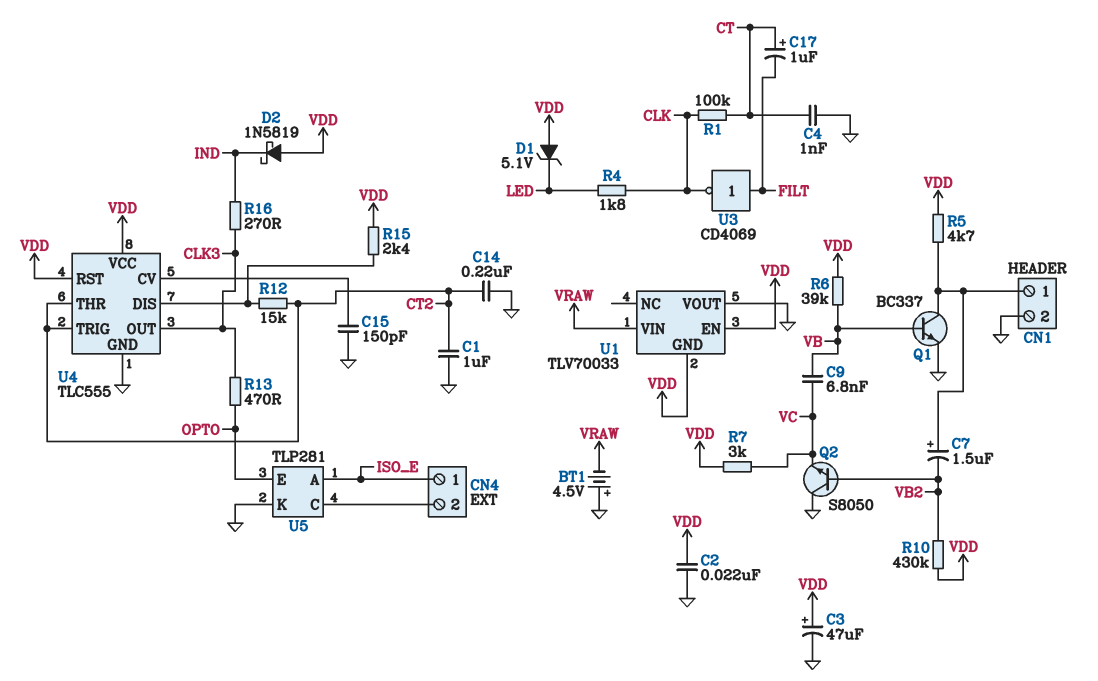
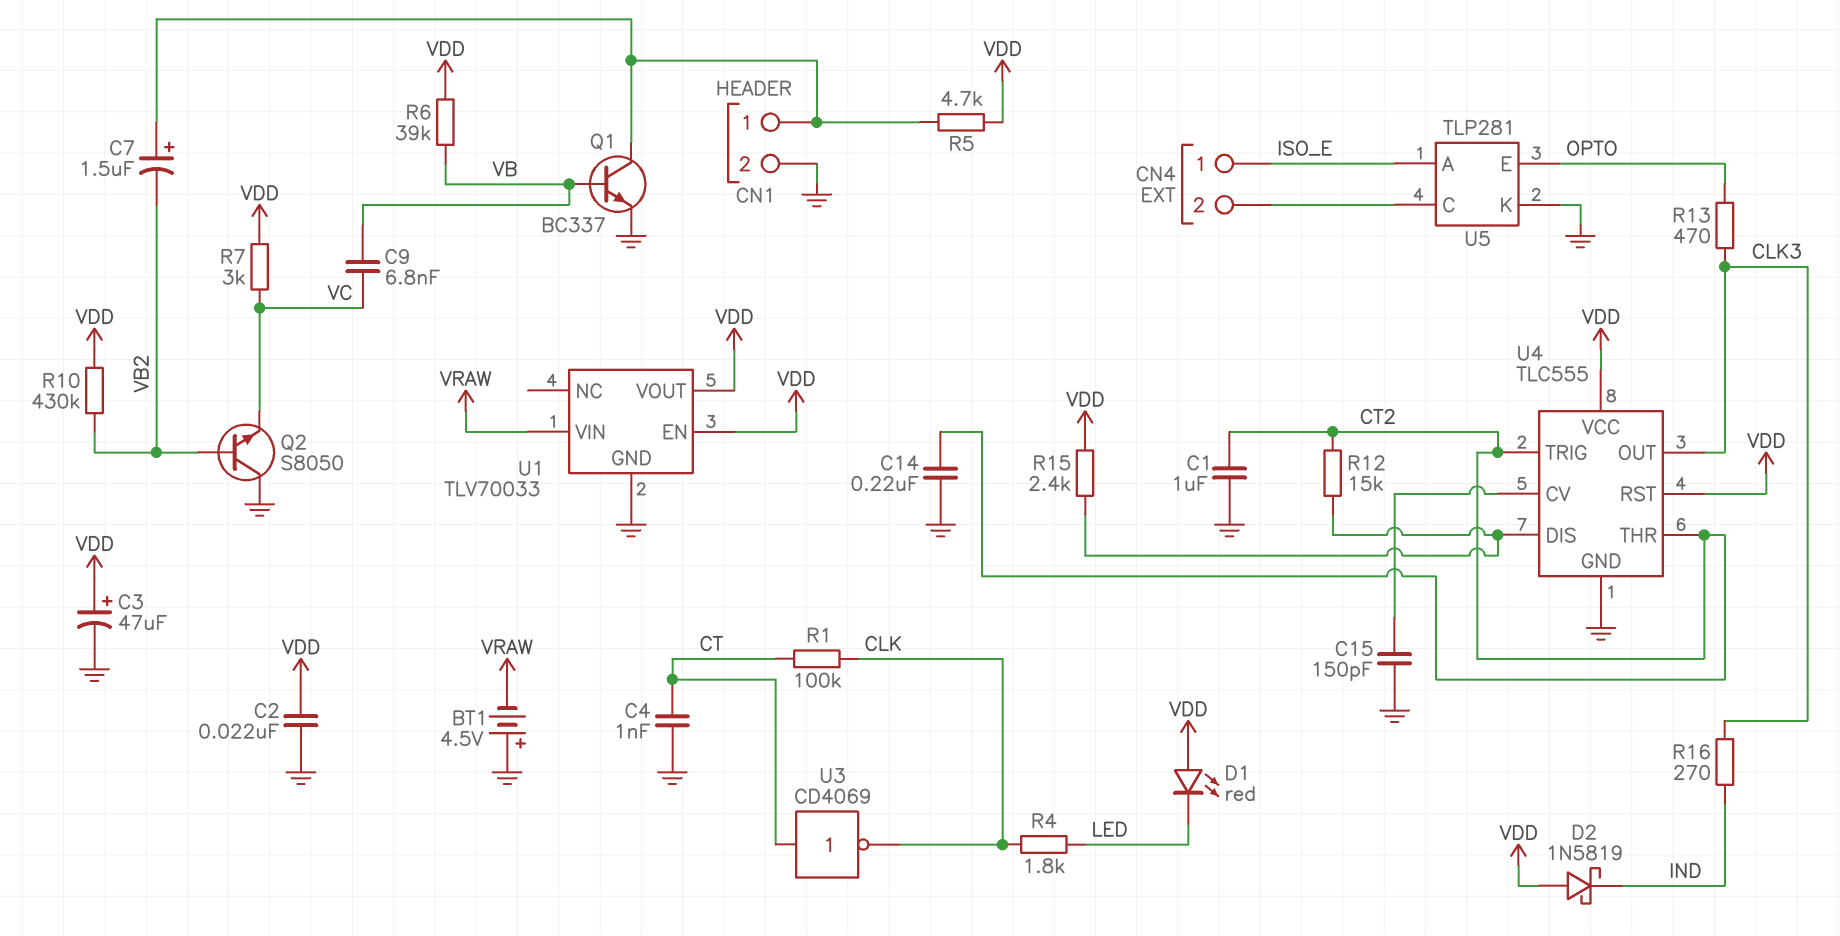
C17: 1uF (plus CT, minus FILT) -> none
D1: zener 5.1V (A VDD, K LED) -> LED red (A VDD, K LED)
U1 pin GND: VDD -> GND
U1 pin VOUT: GND -> VDD
U3: NOT CD4069 (in FILT, out CLK) -> NOT CD4069 (in CT, out CLK)

